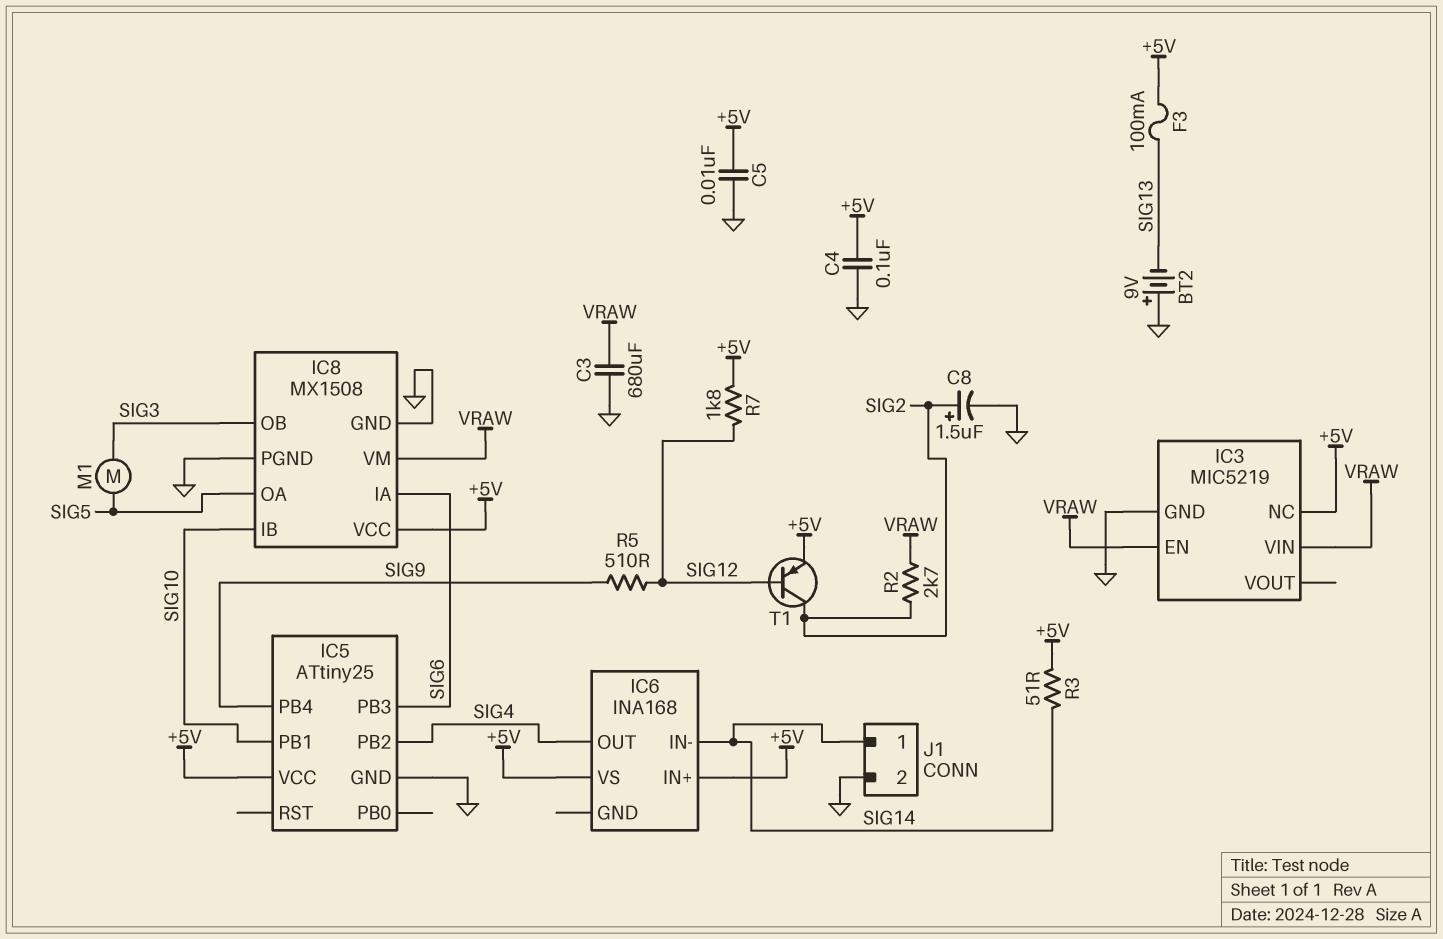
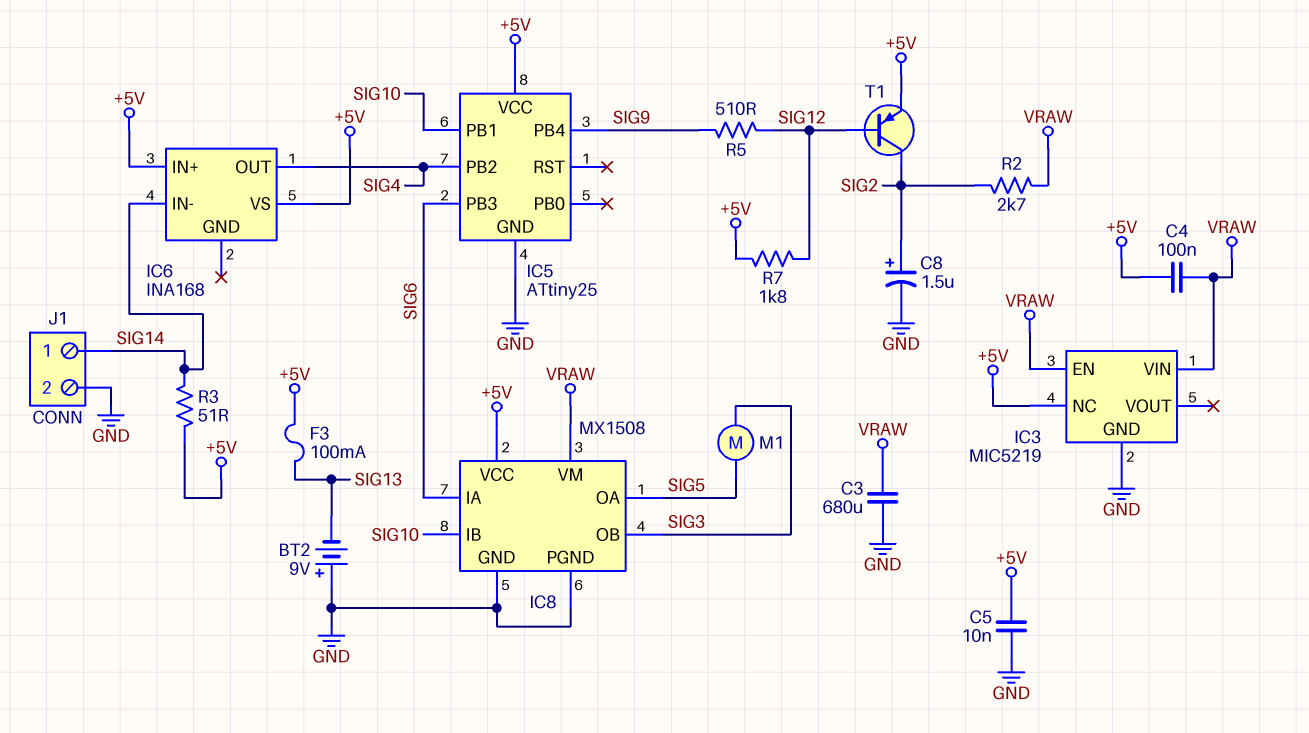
C4: 100nF (+5V, GND) -> 100nF (+5V, VRAW)

